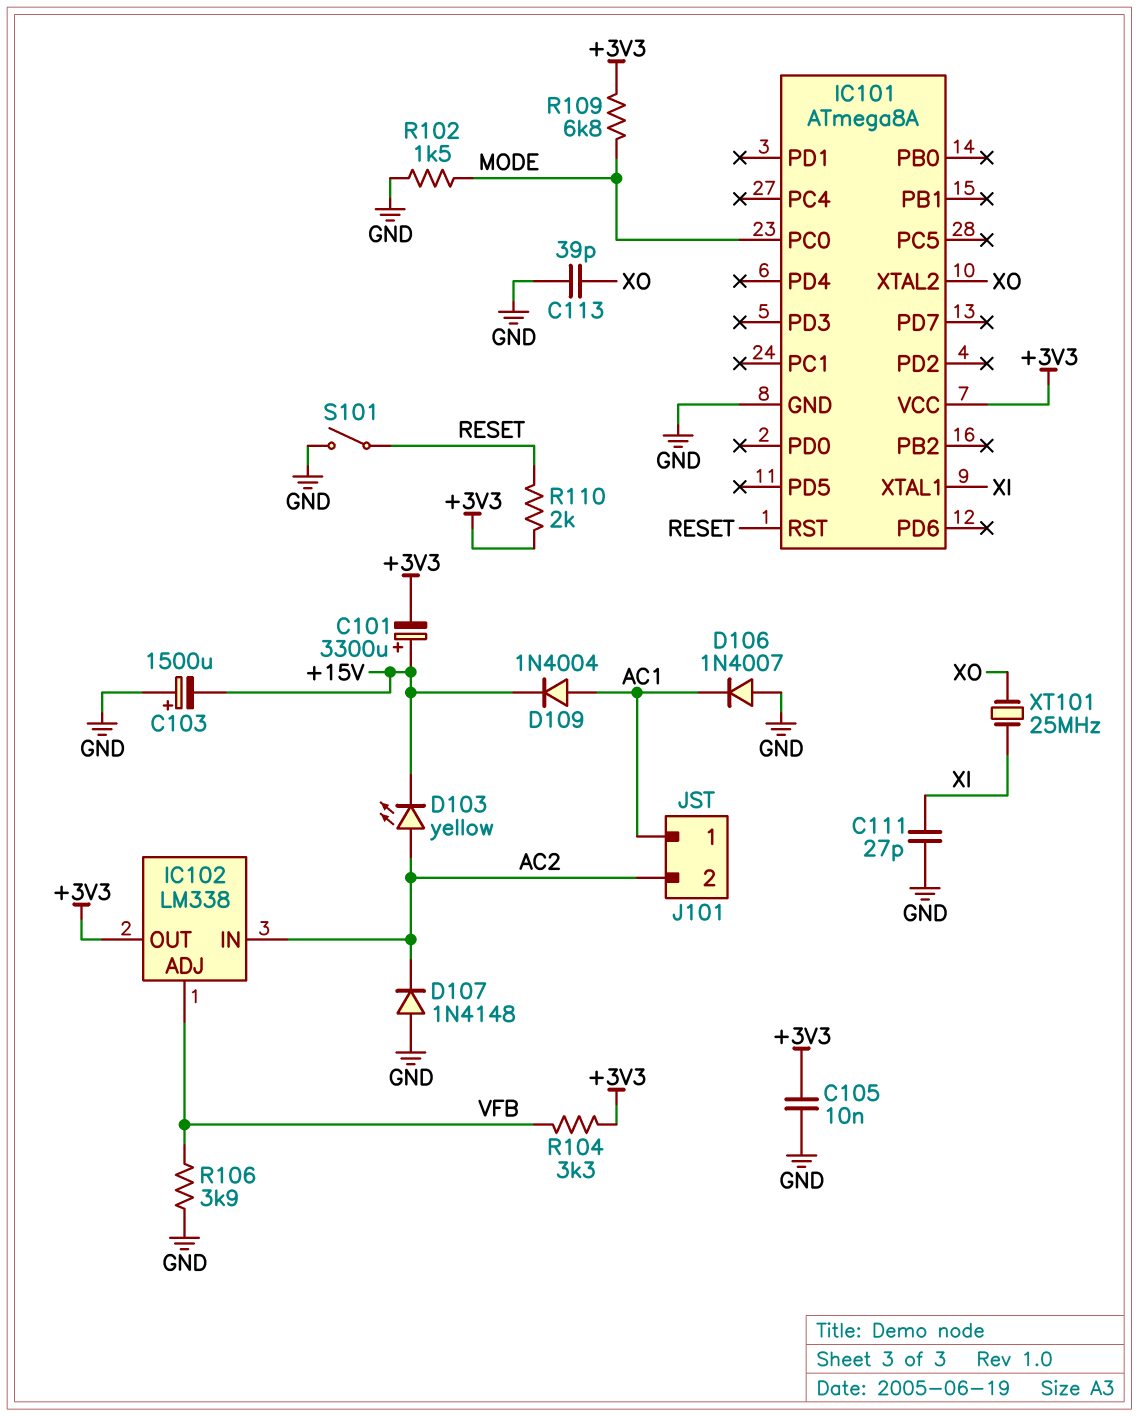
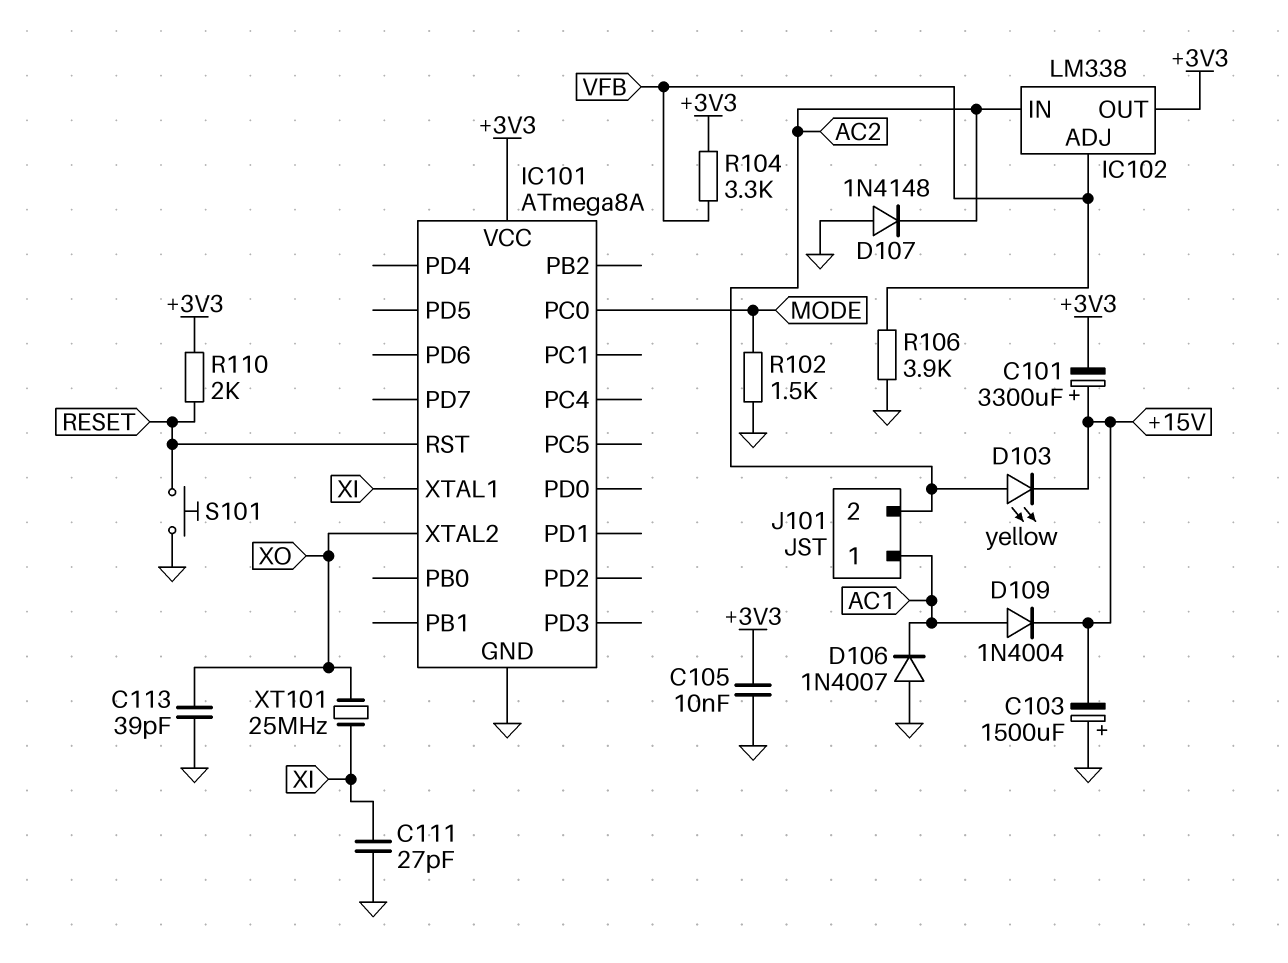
R109: 6.8k (+3V3, MODE) -> none
S101: switch (GND, RESET) -> button (GND, RESET)

